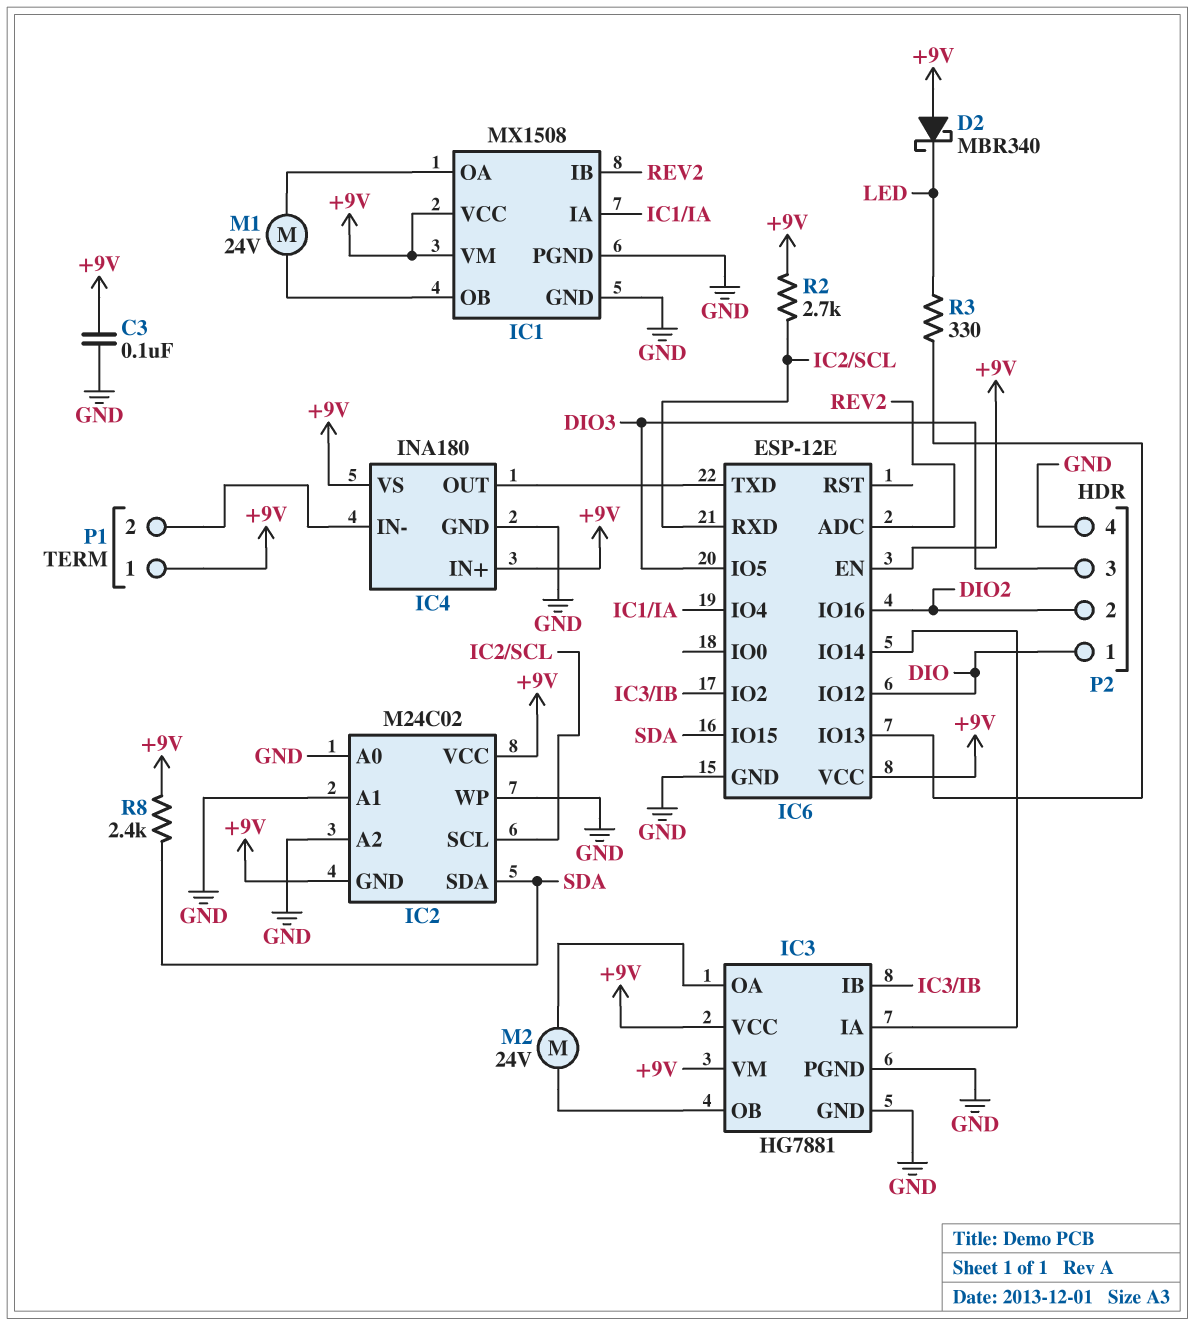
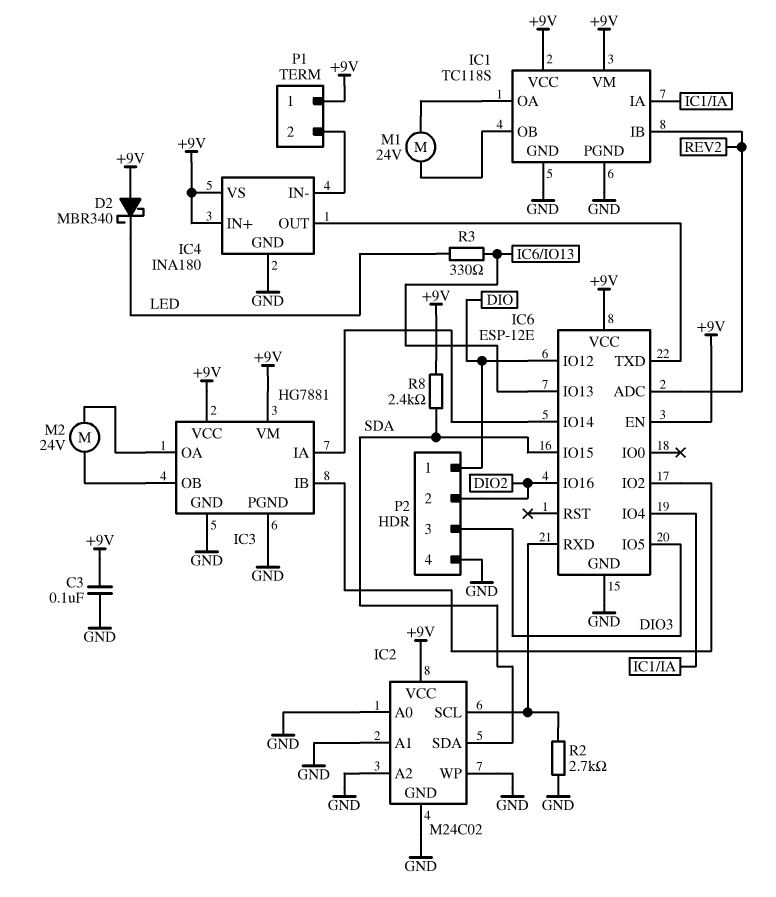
IC1: MX1508 -> TC118S
IC2 pin GND: +9V -> GND
R2: 2.7k (+9V, IC2/SCL) -> 2.7k (GND, IC2/SCL)

